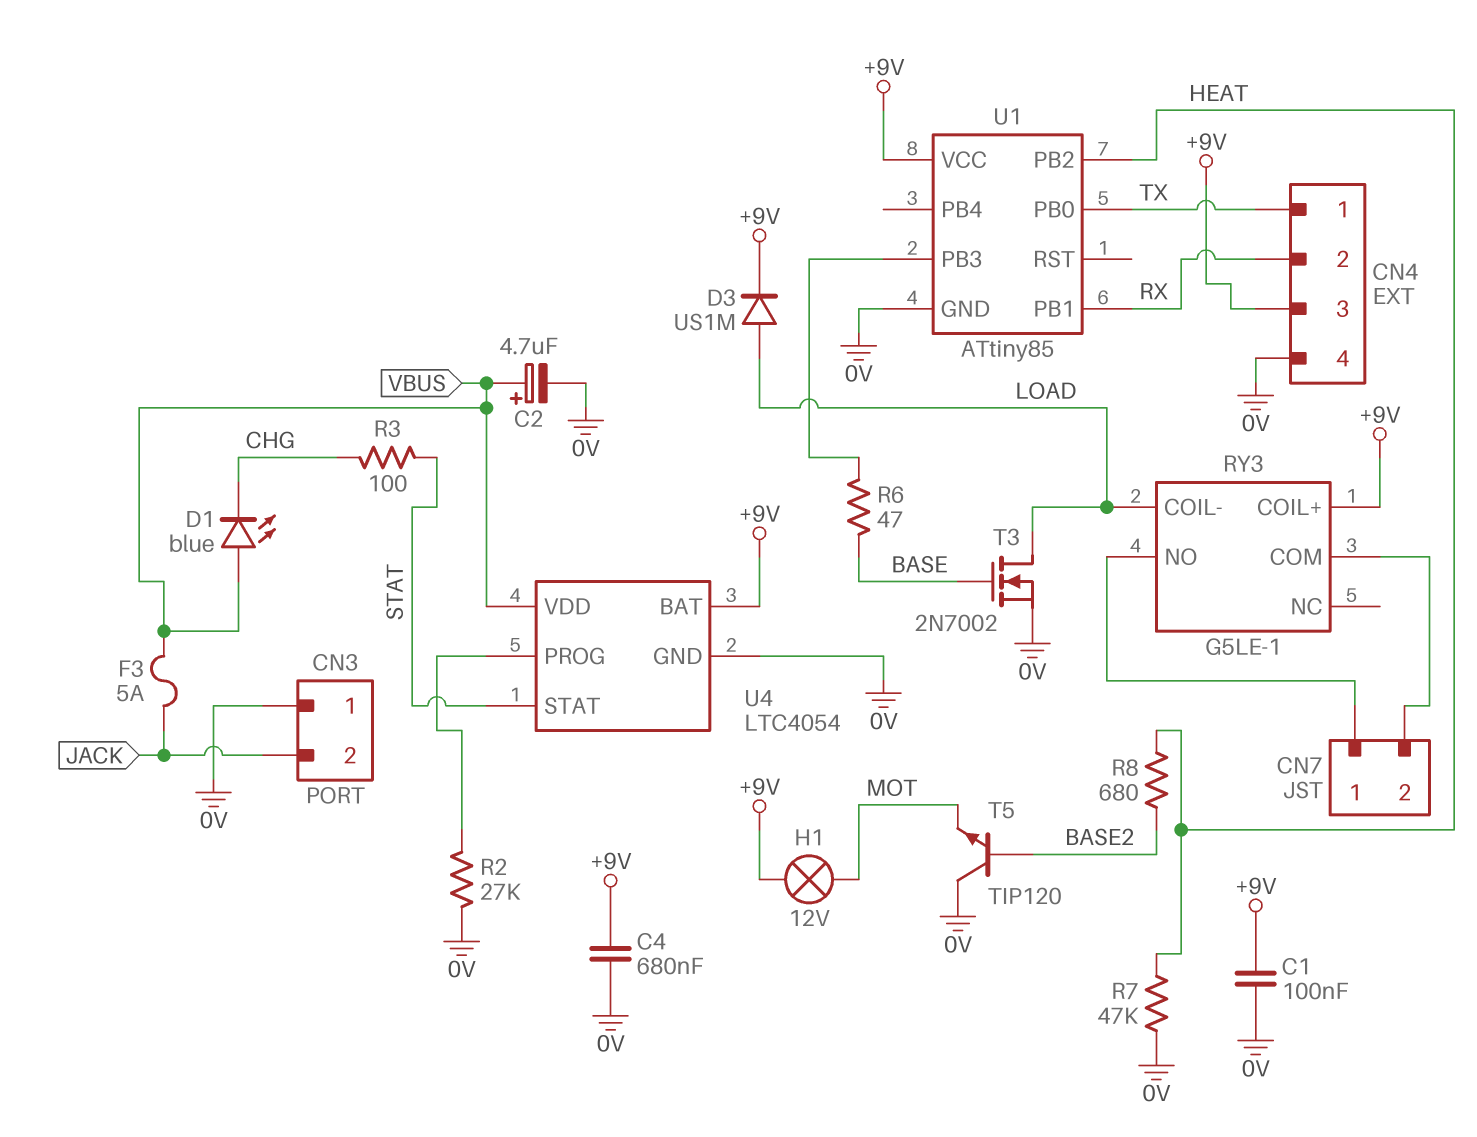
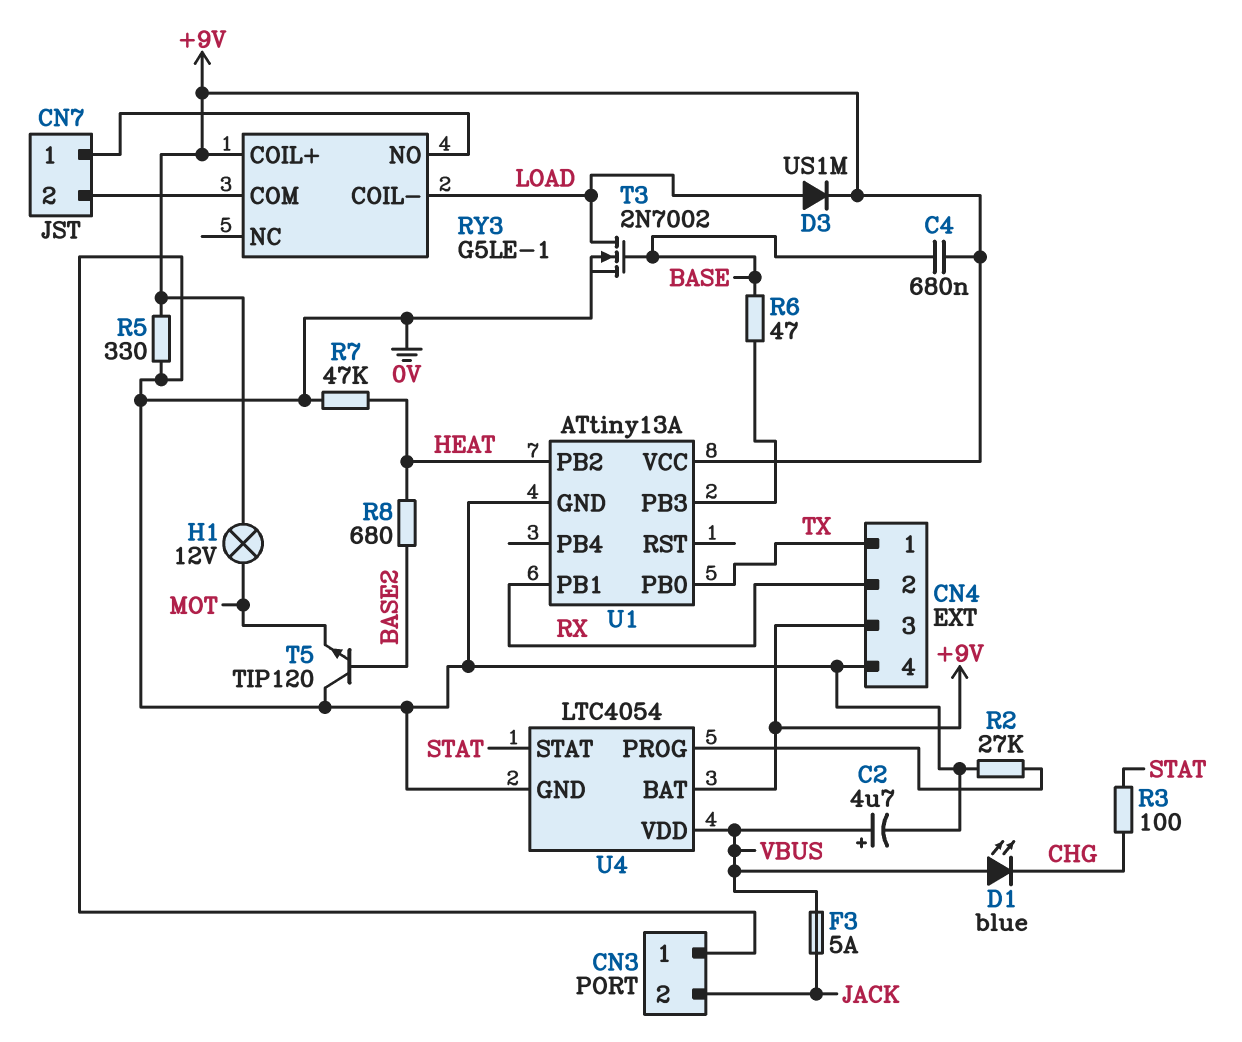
C1: 100nF (+9V, 0V) -> none
C4: 680nF (+9V, 0V) -> 680nF (+9V, BASE)
R5: none -> 330 (+9V, 0V)
U1: ATtiny85 -> ATtiny13A

